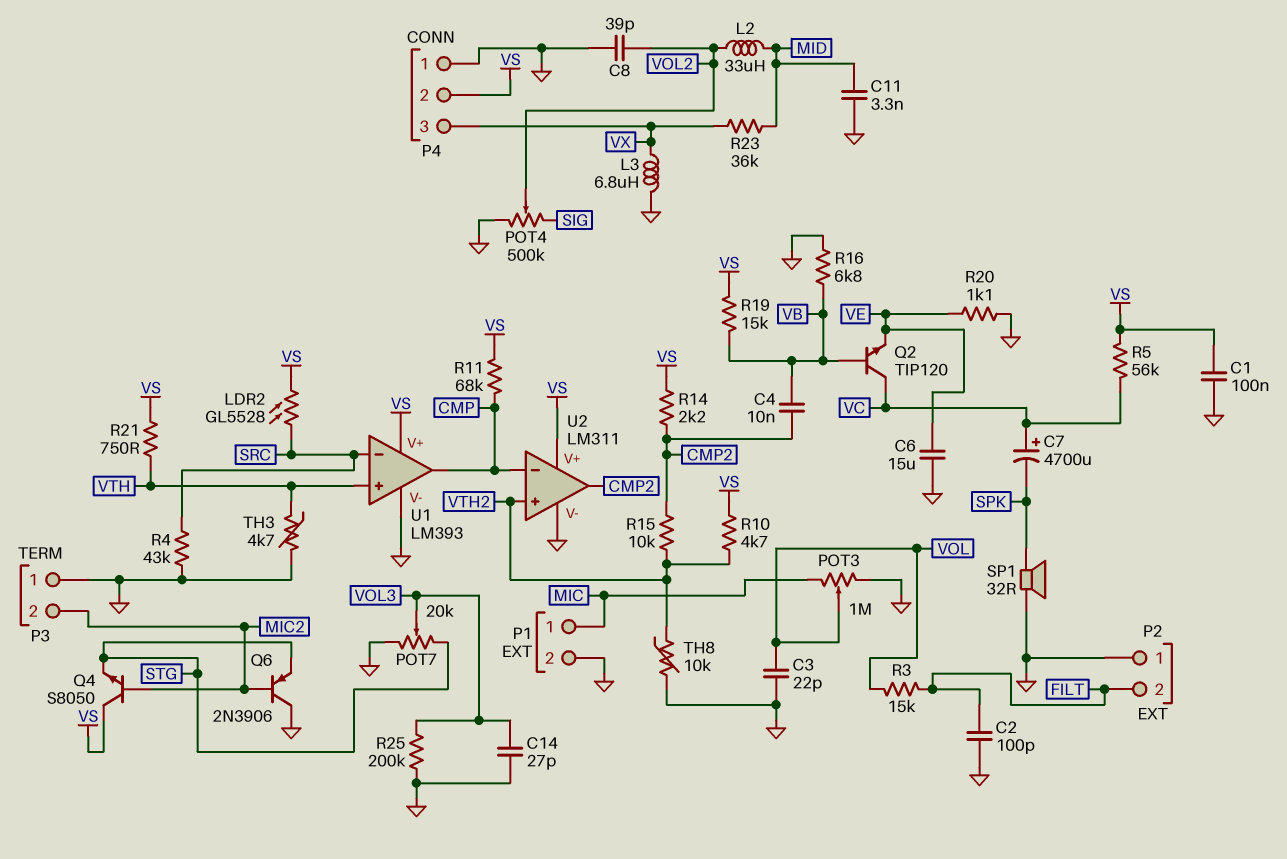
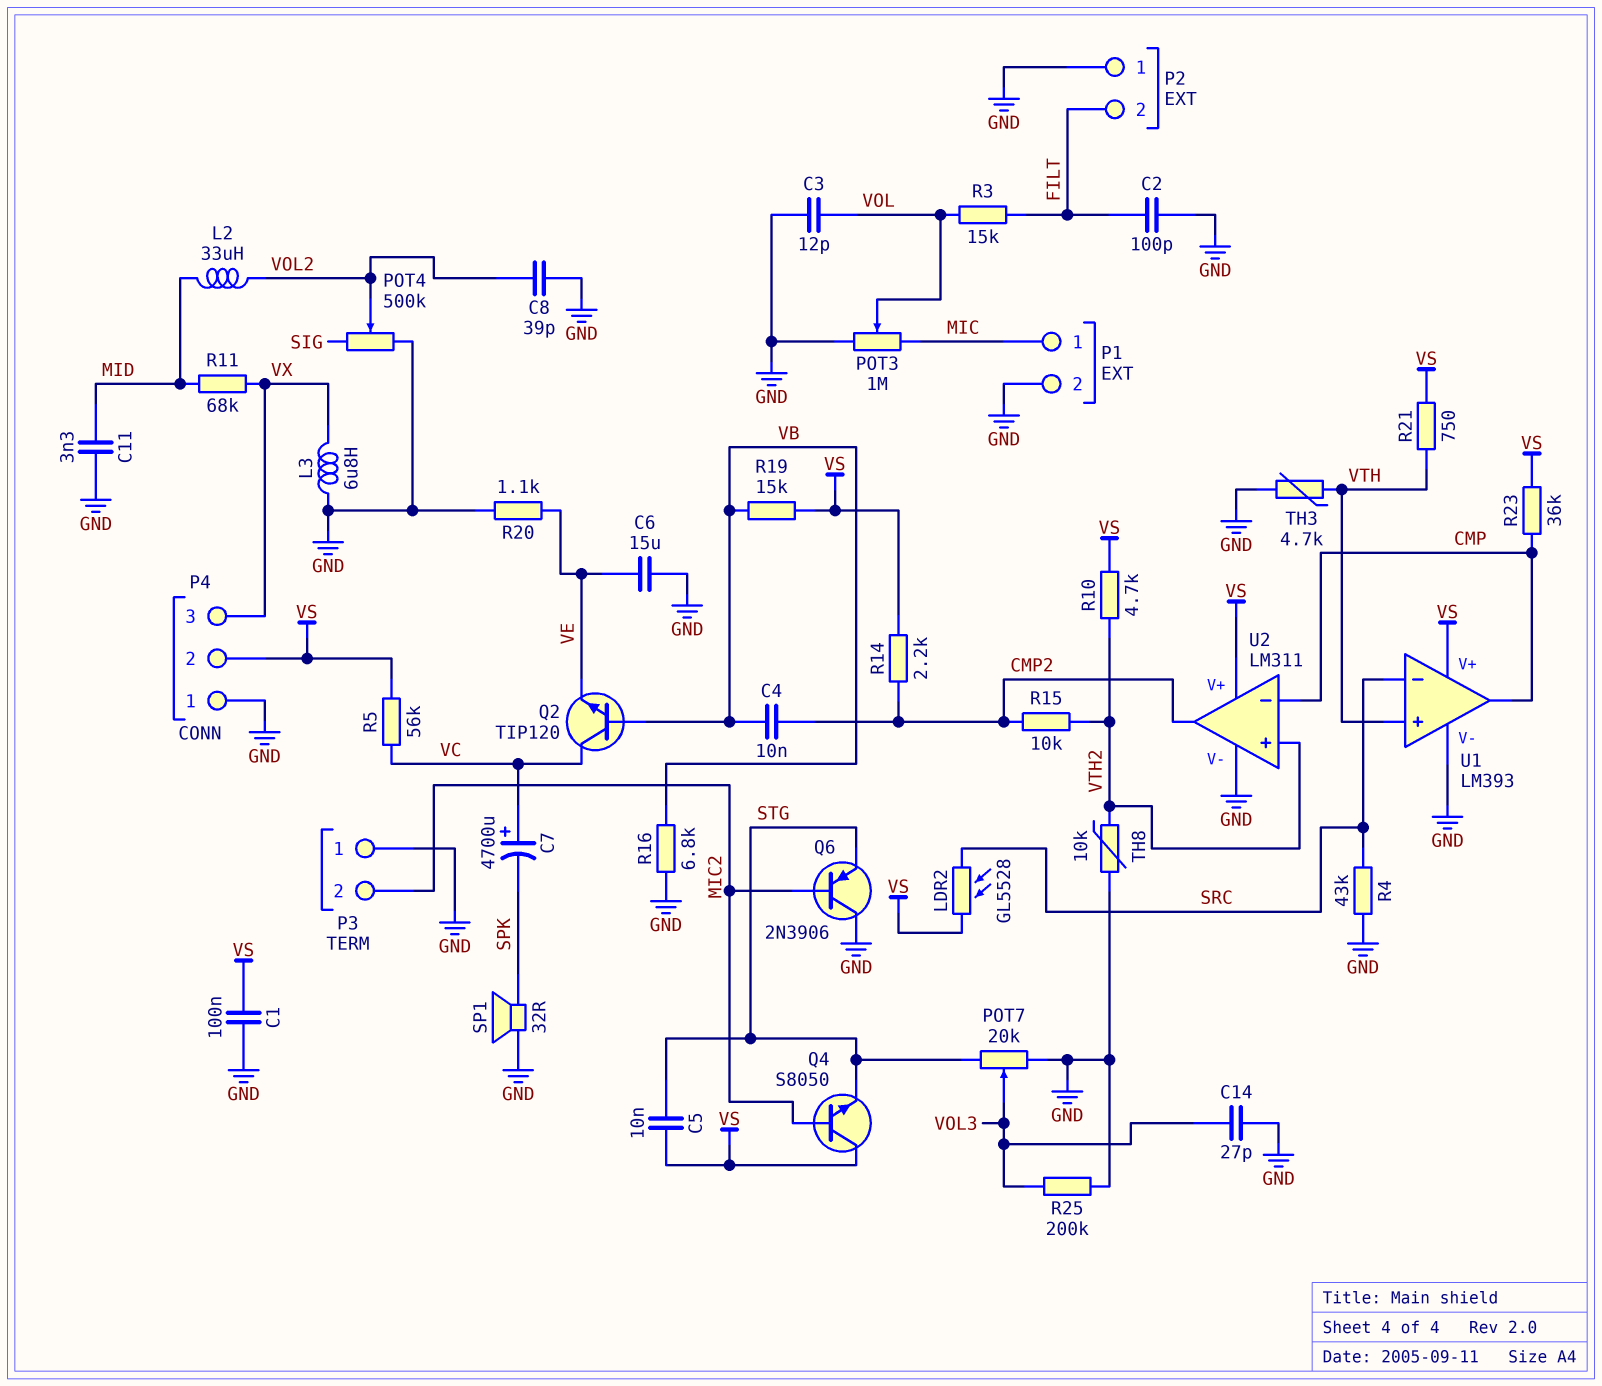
C3: 22pF (GND, VOL) -> 12pF (GND, VOL)
C5: none -> 10nF (STG, VS)
R11: 68k (CMP, VS) -> 68k (MID, VX)
R23: 36k (MID, VX) -> 36k (CMP, VS)

